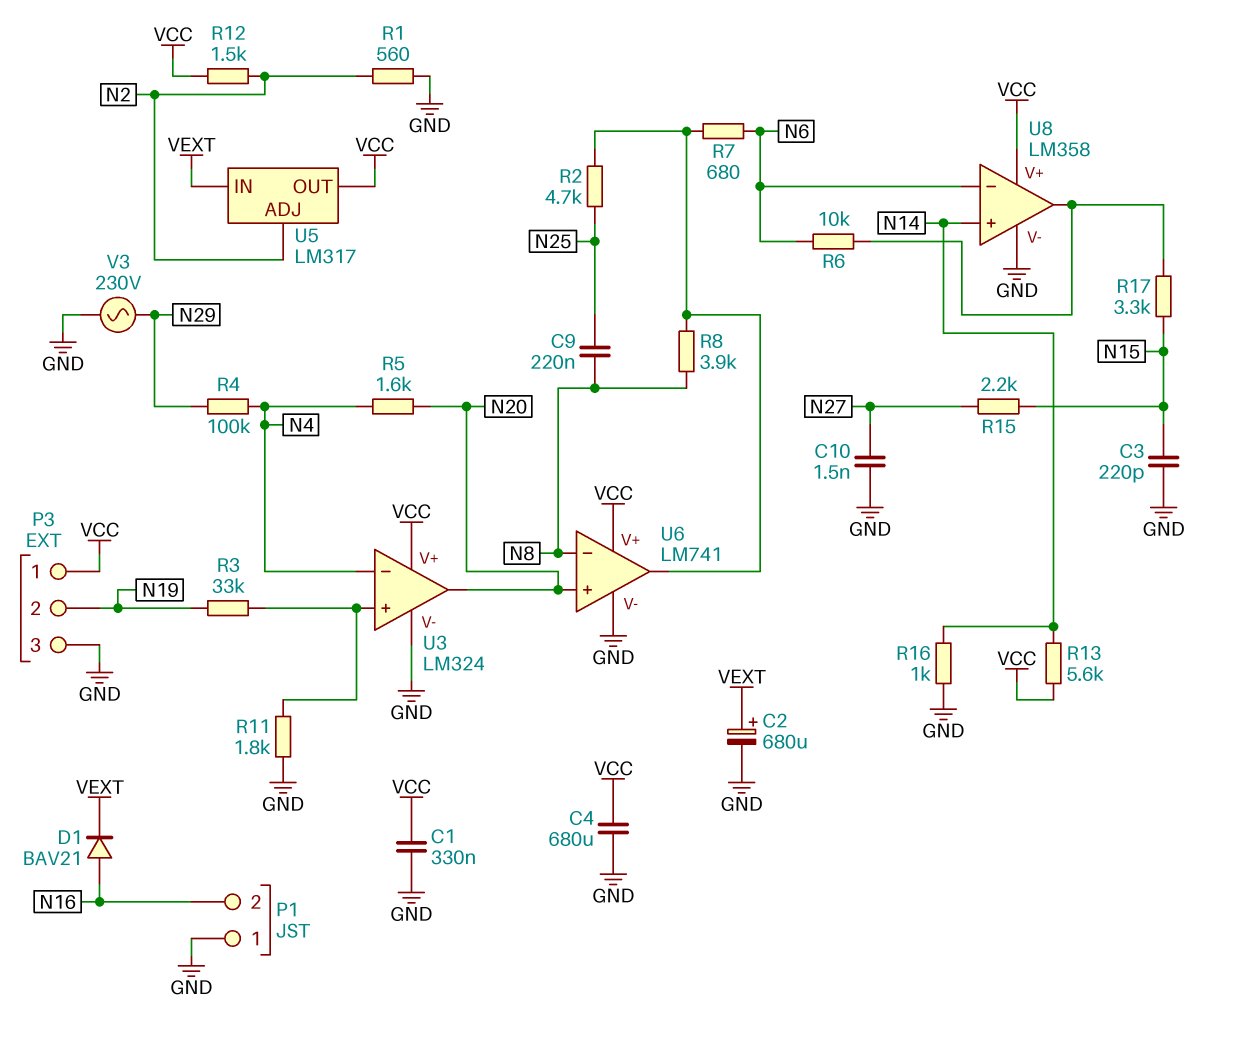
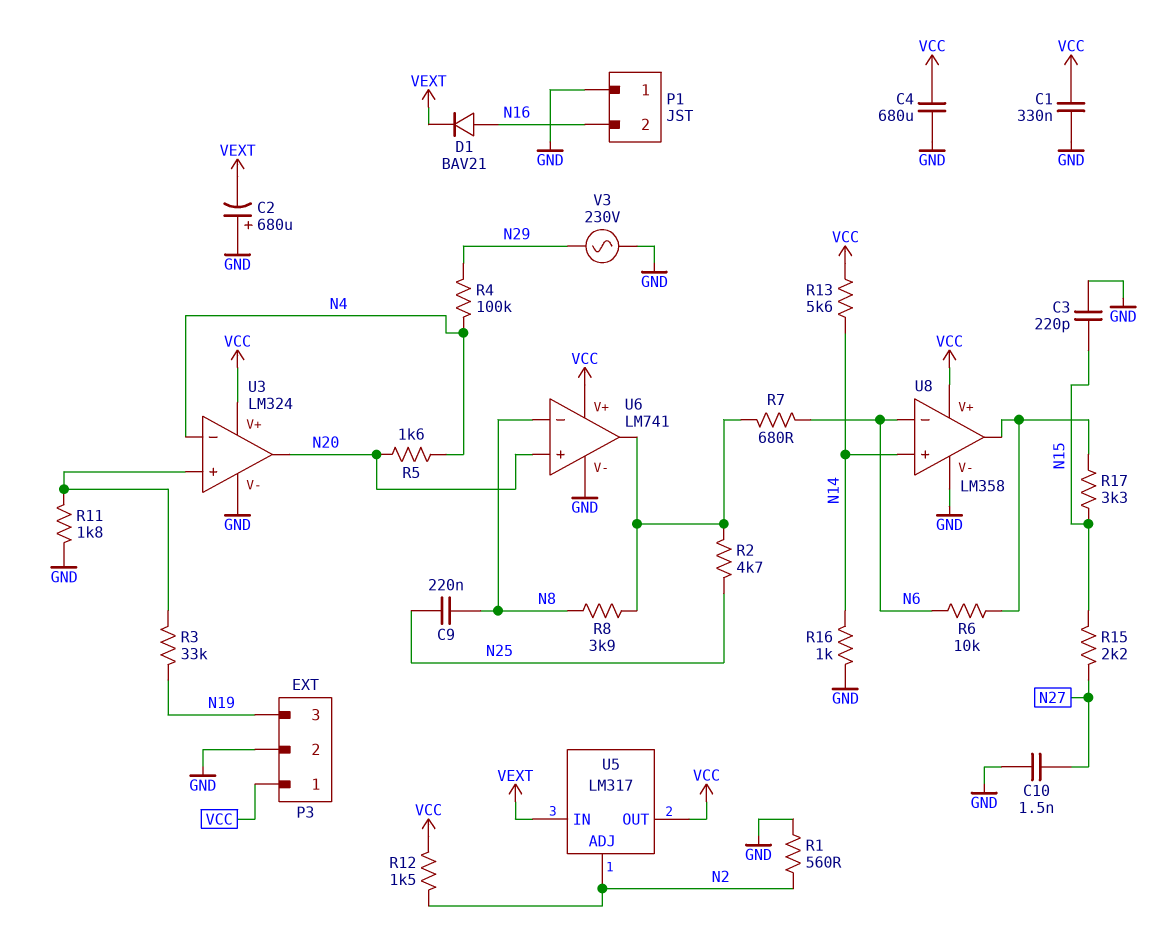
C2: 680uF (plus VEXT, minus GND) -> 680uF (plus GND, minus VEXT)
P3 pin 2: N19 -> GND
P3 pin 3: GND -> N19

